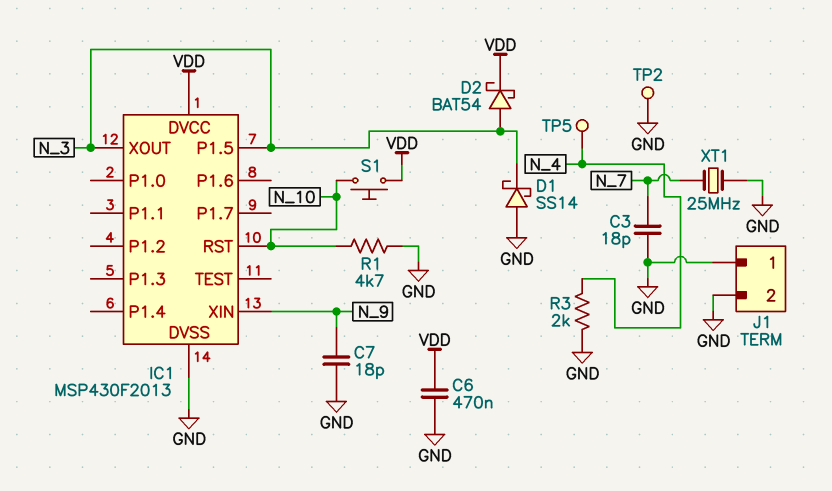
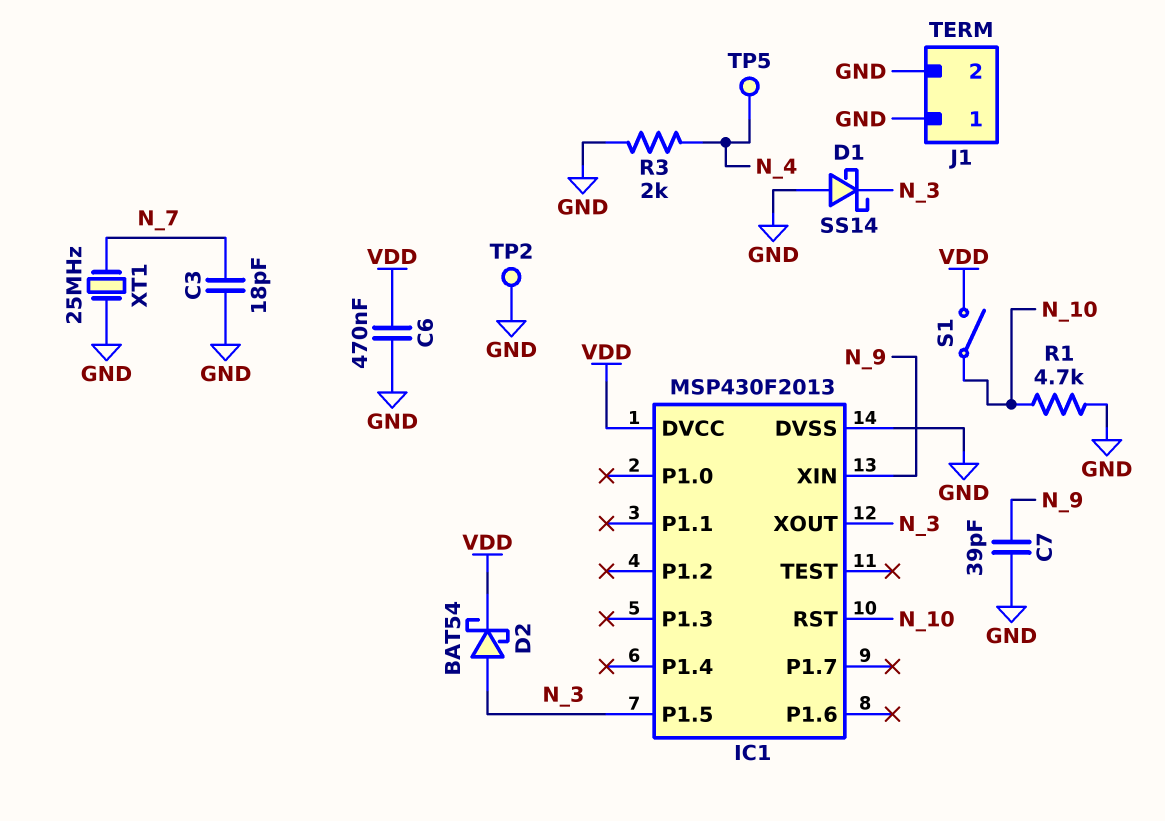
C7: 18pF (GND, N_9) -> 39pF (GND, N_9)
S1: button (N_10, VDD) -> switch (N_10, VDD)

